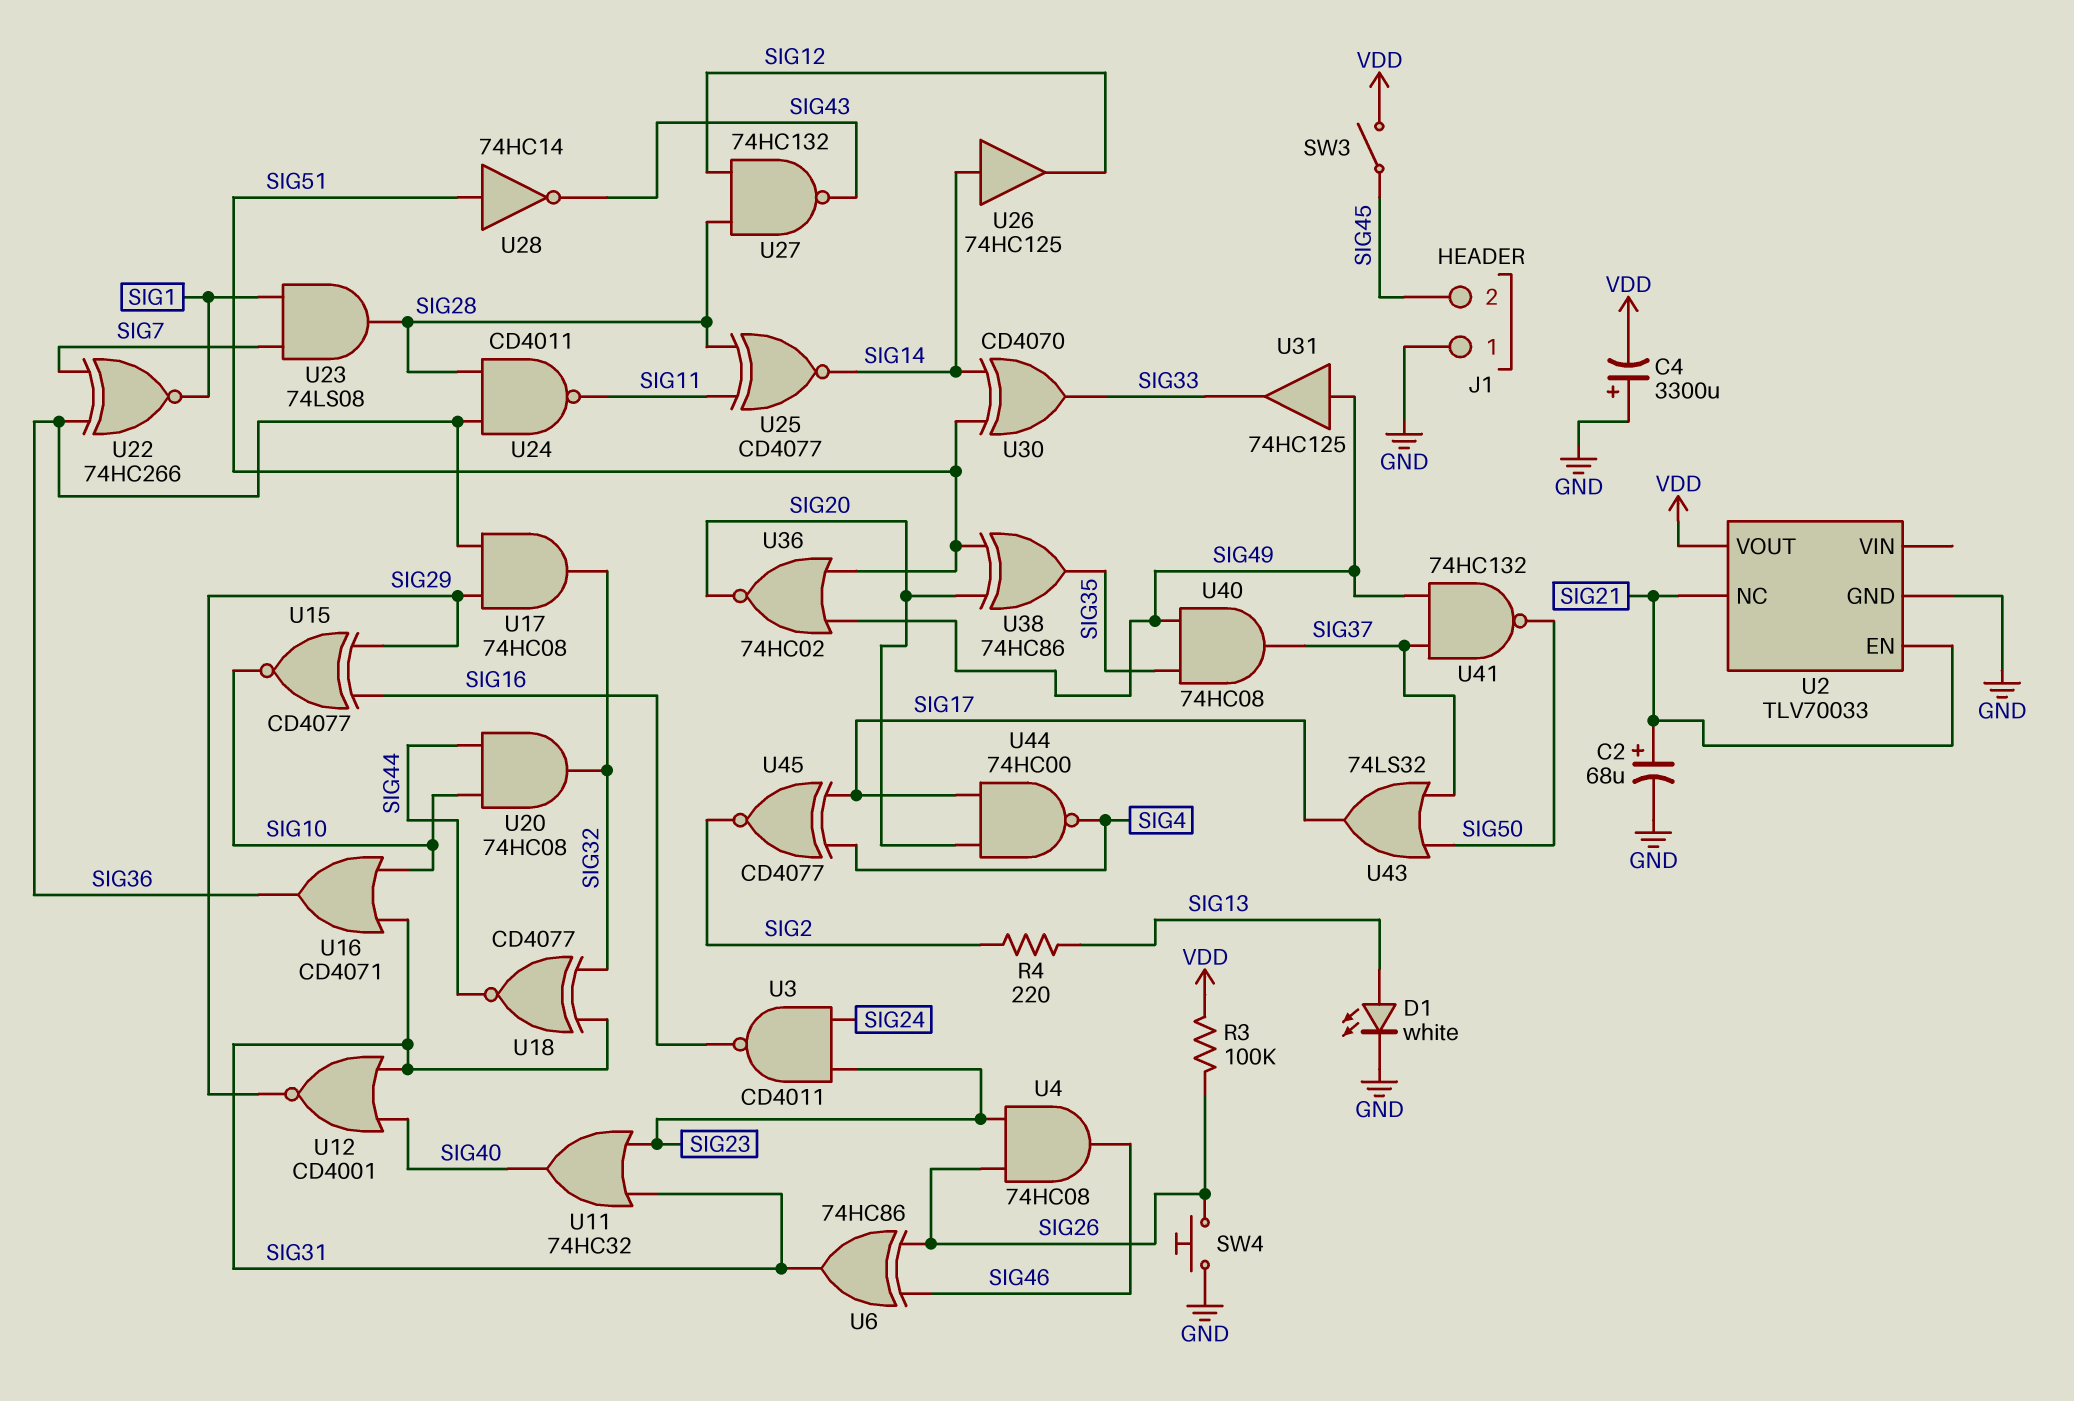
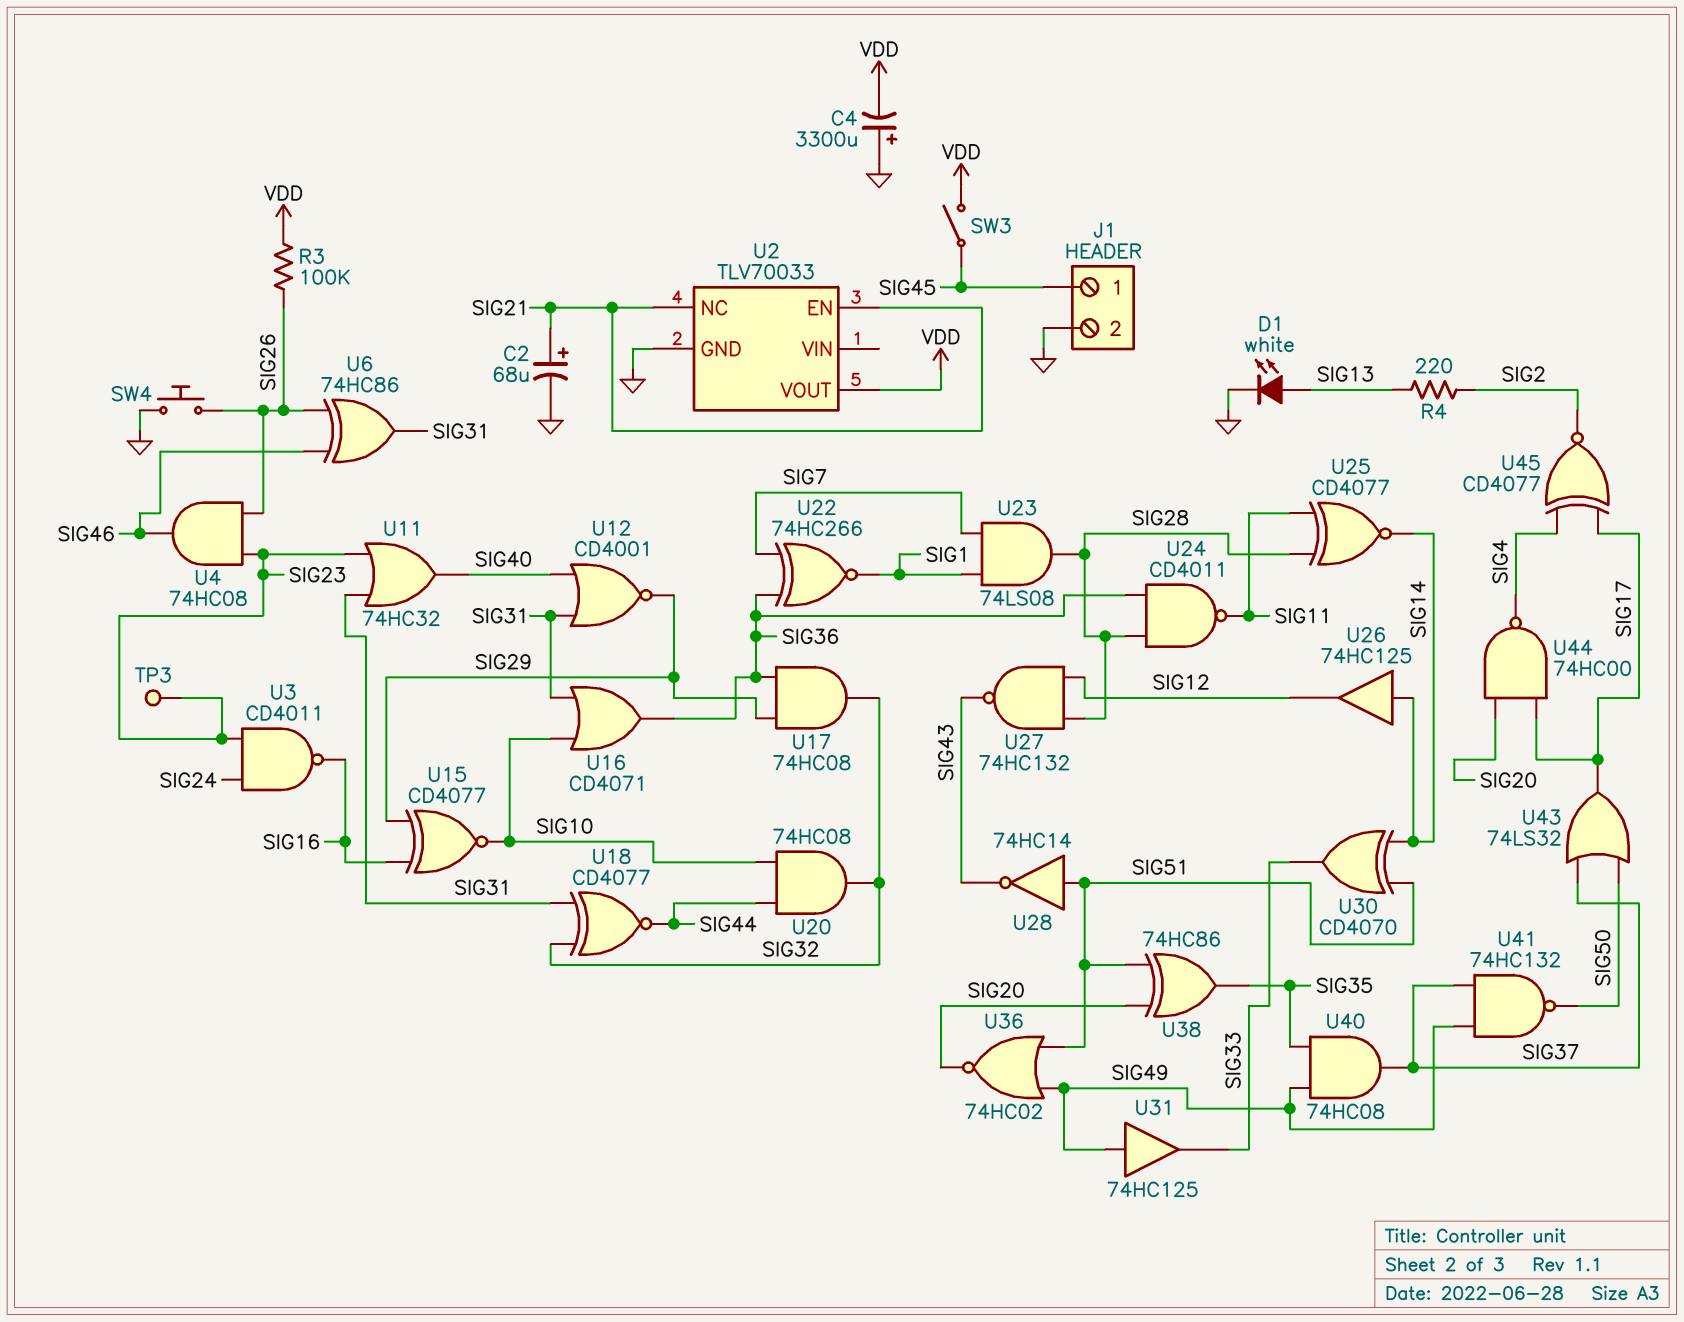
J1 pin 1: GND -> SIG45
J1 pin 2: SIG45 -> GND
TP3: none -> test point (SIG23)

